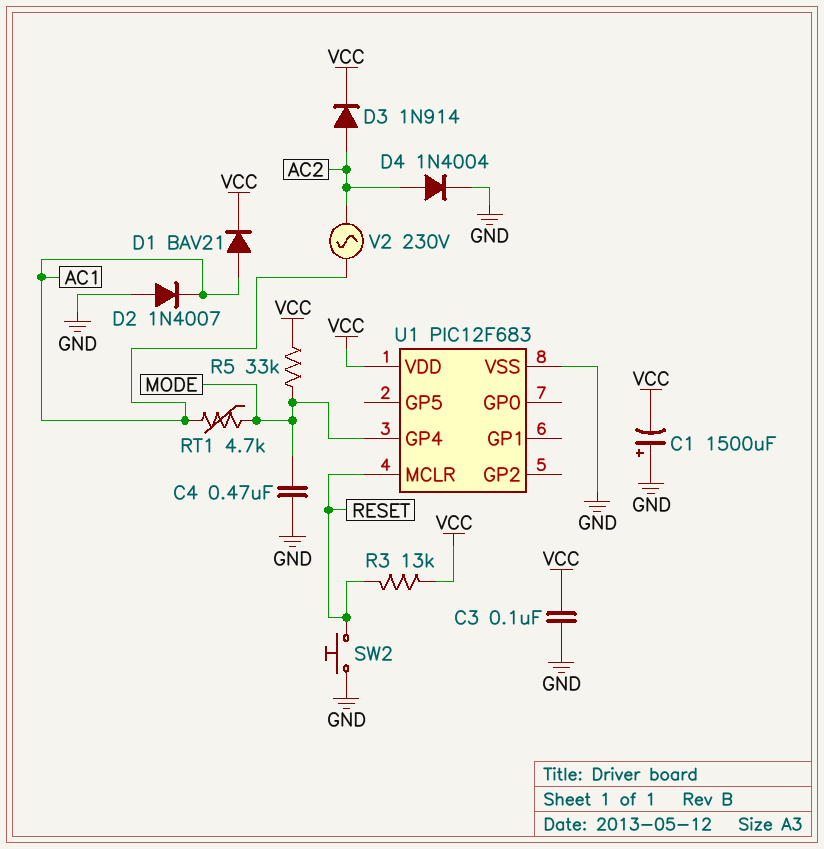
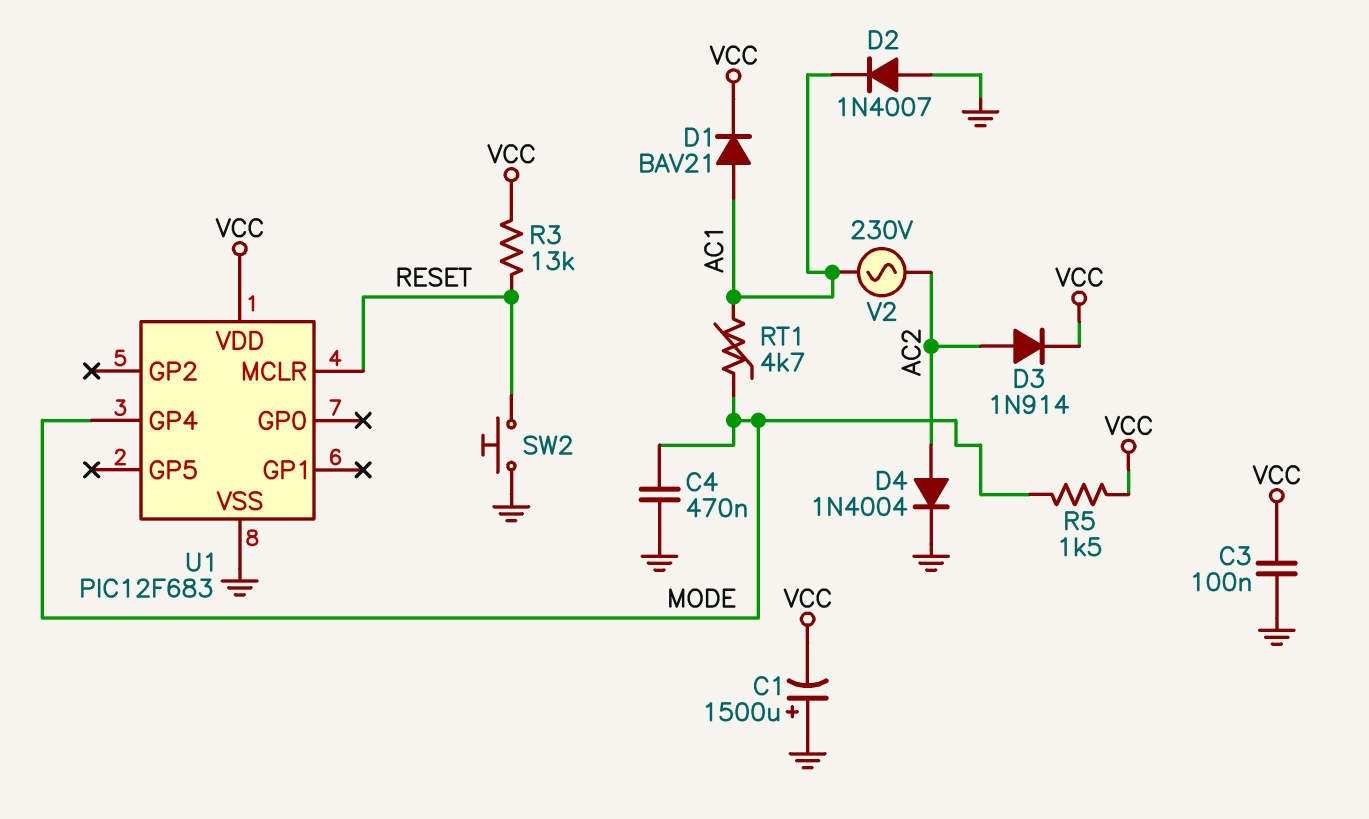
R5: 33k (MODE, VCC) -> 1.5k (MODE, VCC)

